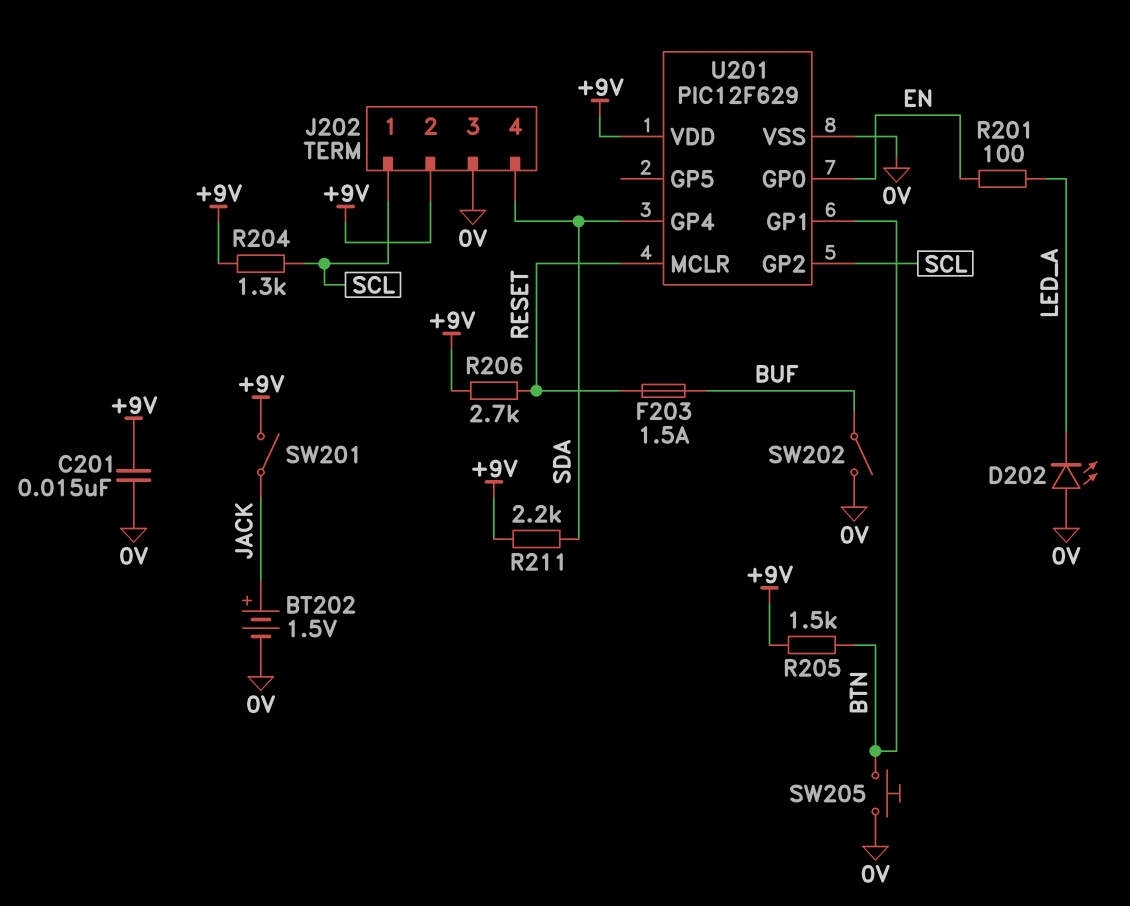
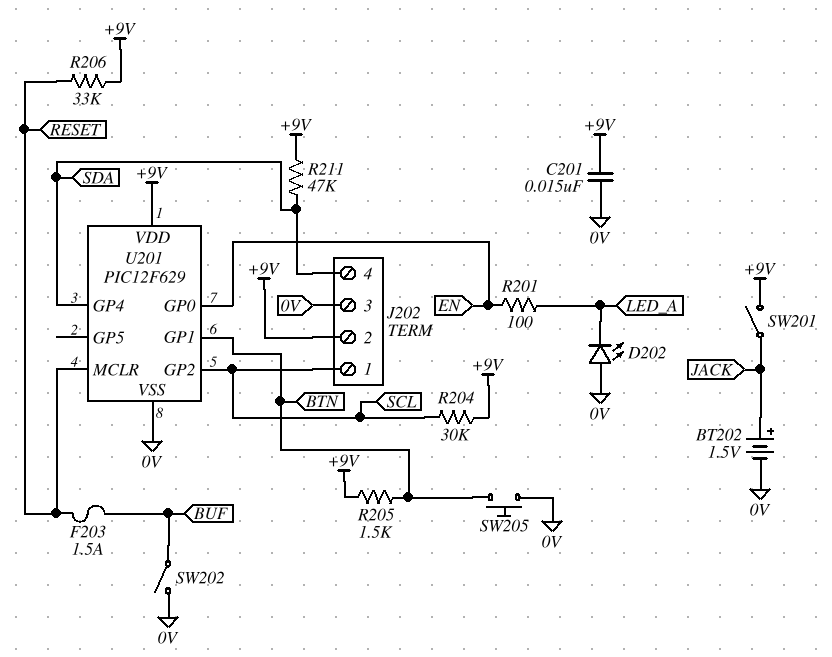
R204: 1.3k (+9V, SCL) -> 30k (+9V, SCL)
R206: 2.7k (+9V, RESET) -> 33k (+9V, RESET)
R211: 2.2k (+9V, SDA) -> 47k (+9V, SDA)

